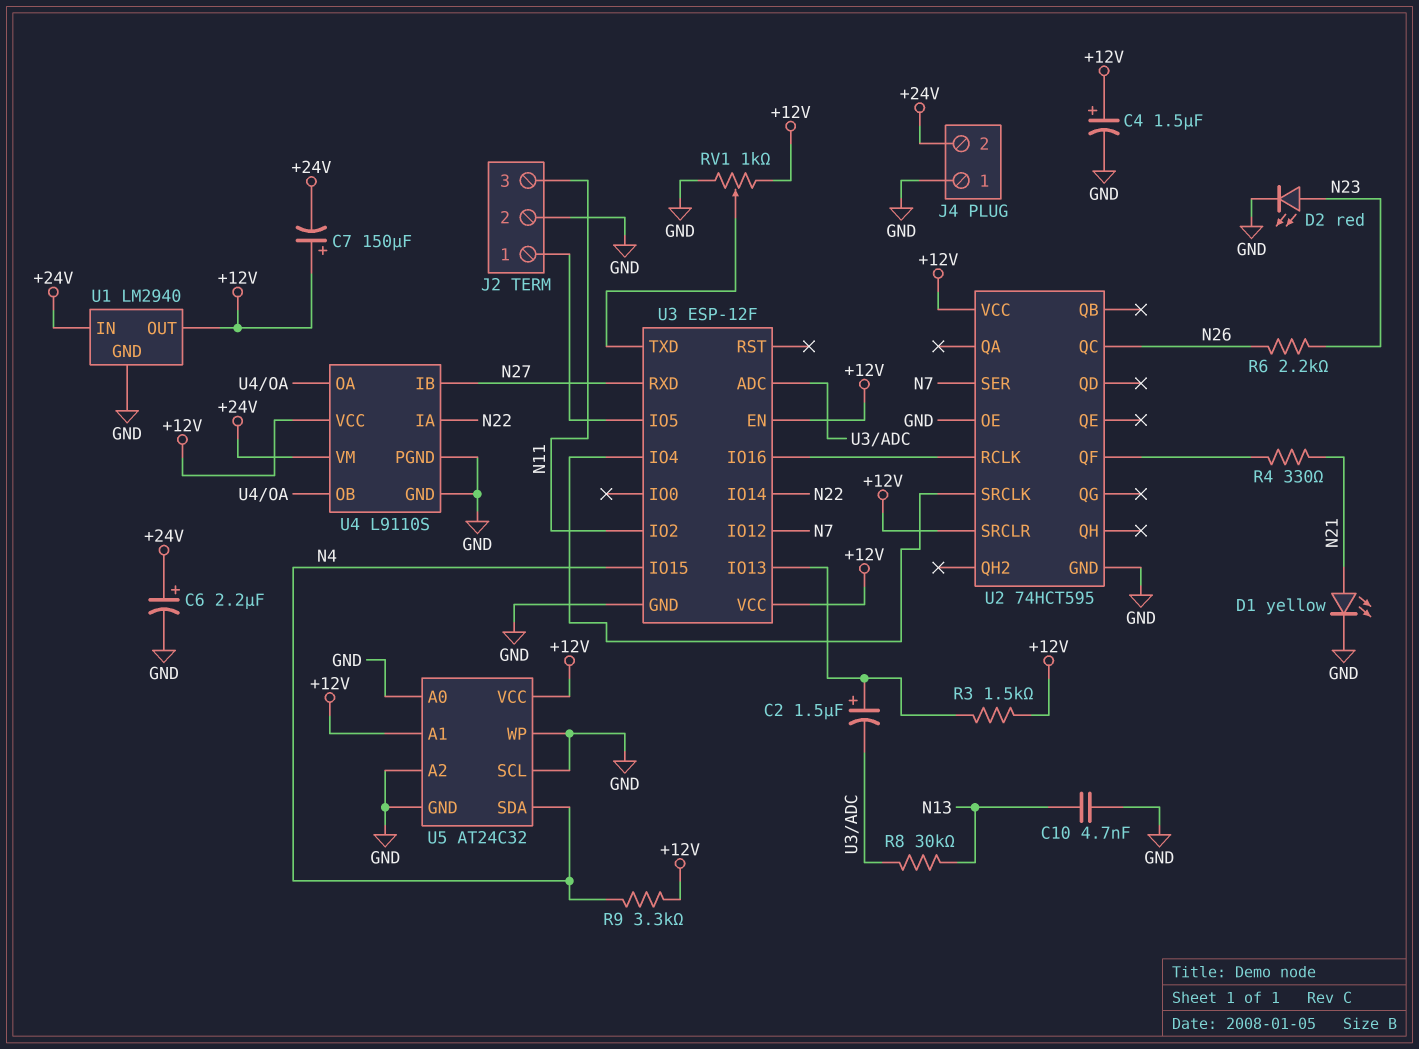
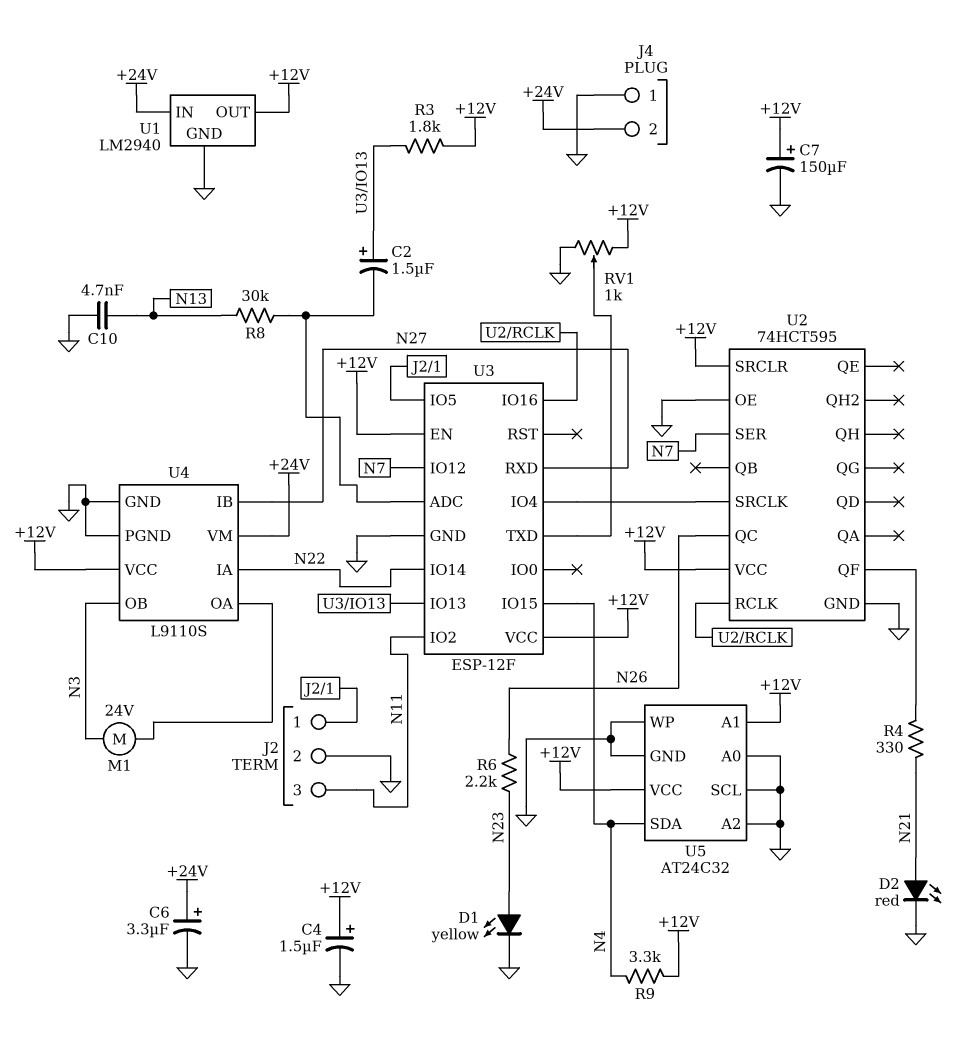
C6: 2.2uF (plus +24V, minus GND) -> 3.3uF (plus +24V, minus GND)
C7: 150uF (plus +12V, minus +24V) -> 150uF (plus +12V, minus GND)
D1: LED yellow (A N21, K GND) -> LED yellow (A N23, K GND)
D2: LED red (A N23, K GND) -> LED red (A N21, K GND)
M1: none -> motor 24V (N3, U4/OA)
R3: 1.5k (+12V, U3/IO13) -> 1.8k (+12V, U3/IO13)
U4 pin OB: U4/OA -> N3

